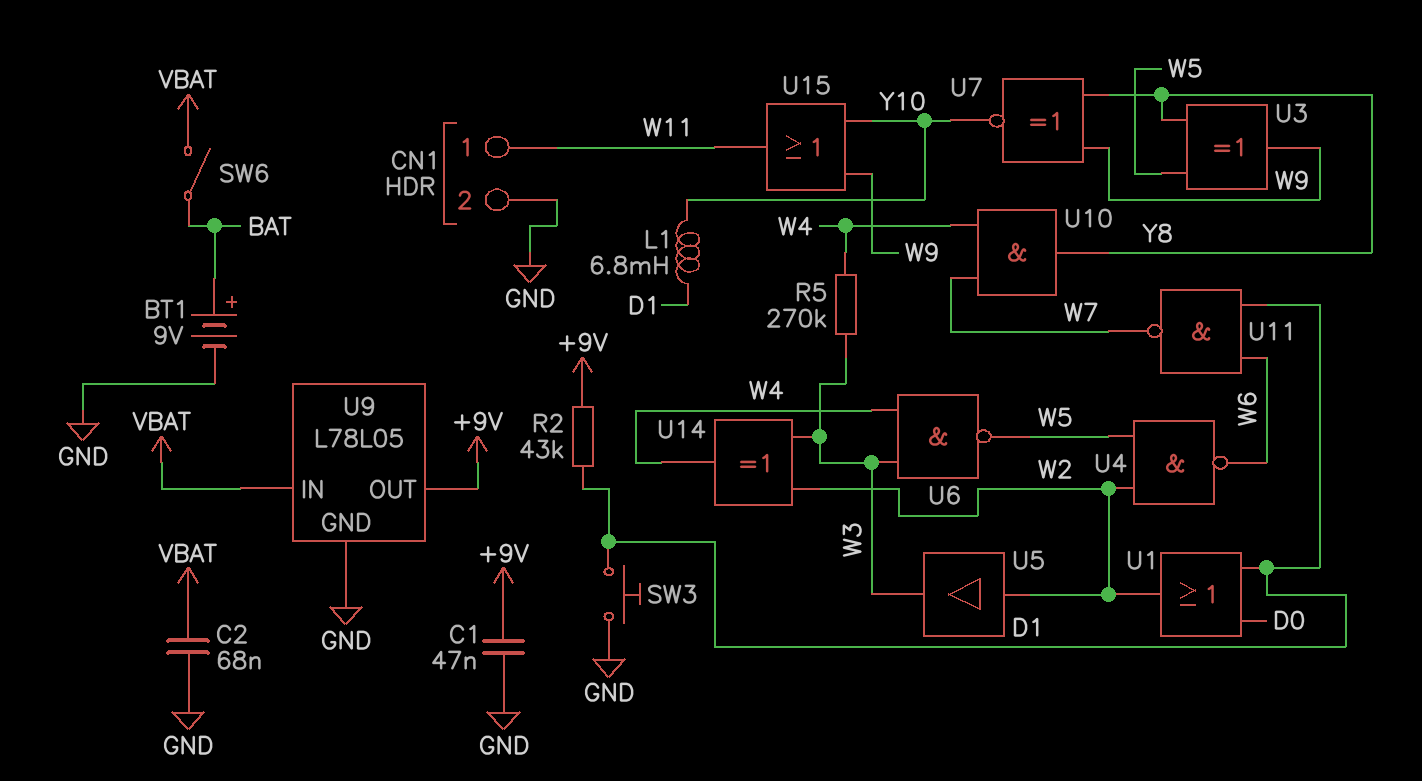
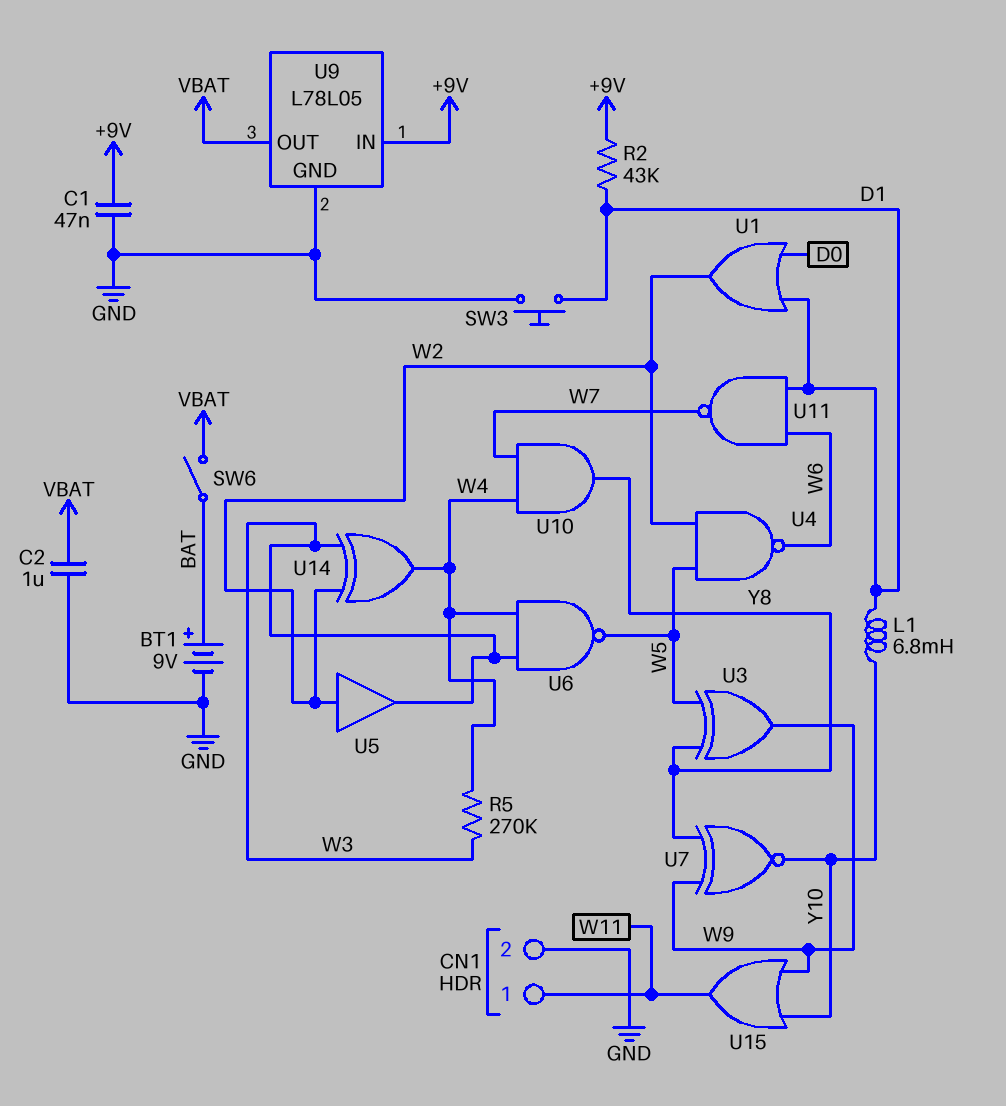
C2: 68nF (GND, VBAT) -> 1uF (GND, VBAT)
U9 pin IN: VBAT -> +9V
U9 pin OUT: +9V -> VBAT

